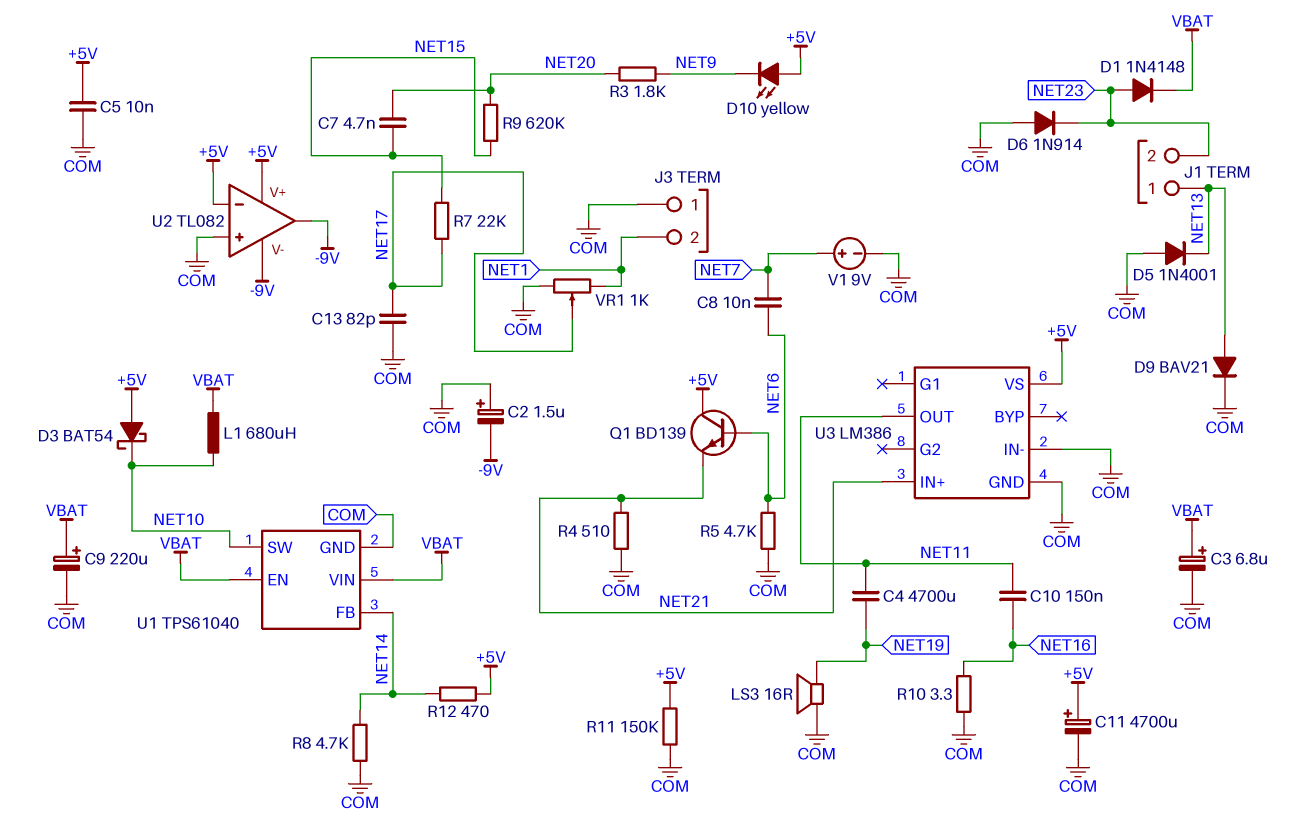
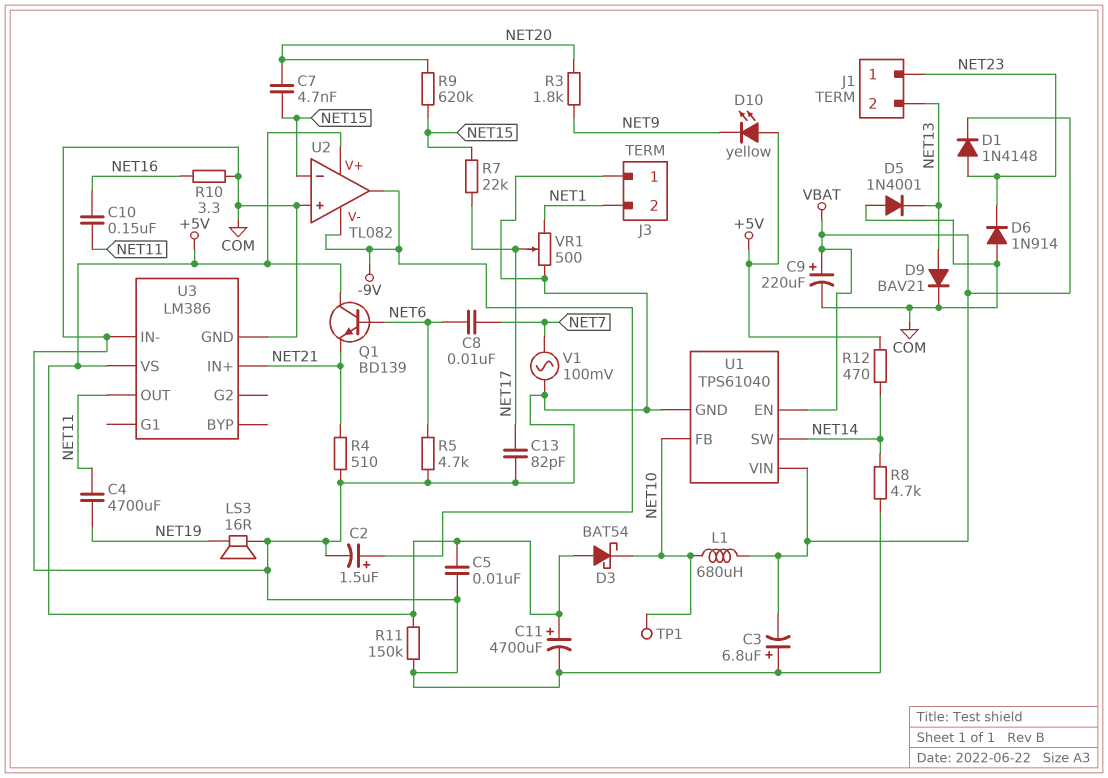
C2: 1.5uF (plus COM, minus -9V) -> 1.5uF (plus -9V, minus COM)
C3: 6.8uF (plus VBAT, minus COM) -> 6.8uF (plus COM, minus VBAT)
J1 pin 1: NET13 -> NET23
J1 pin 2: NET23 -> NET13
TP1: none -> test point (NET10)
U1 pin FB: NET14 -> NET10
U1 pin SW: NET10 -> NET14
U2 pin in-: +5V -> NET15
V1: 9V (plus NET7, minus COM) -> AC 100mV (COM, NET7)
VR1: 1k (COM, NET1, wiper NET17) -> 500 (COM, NET1, wiper NET17)

